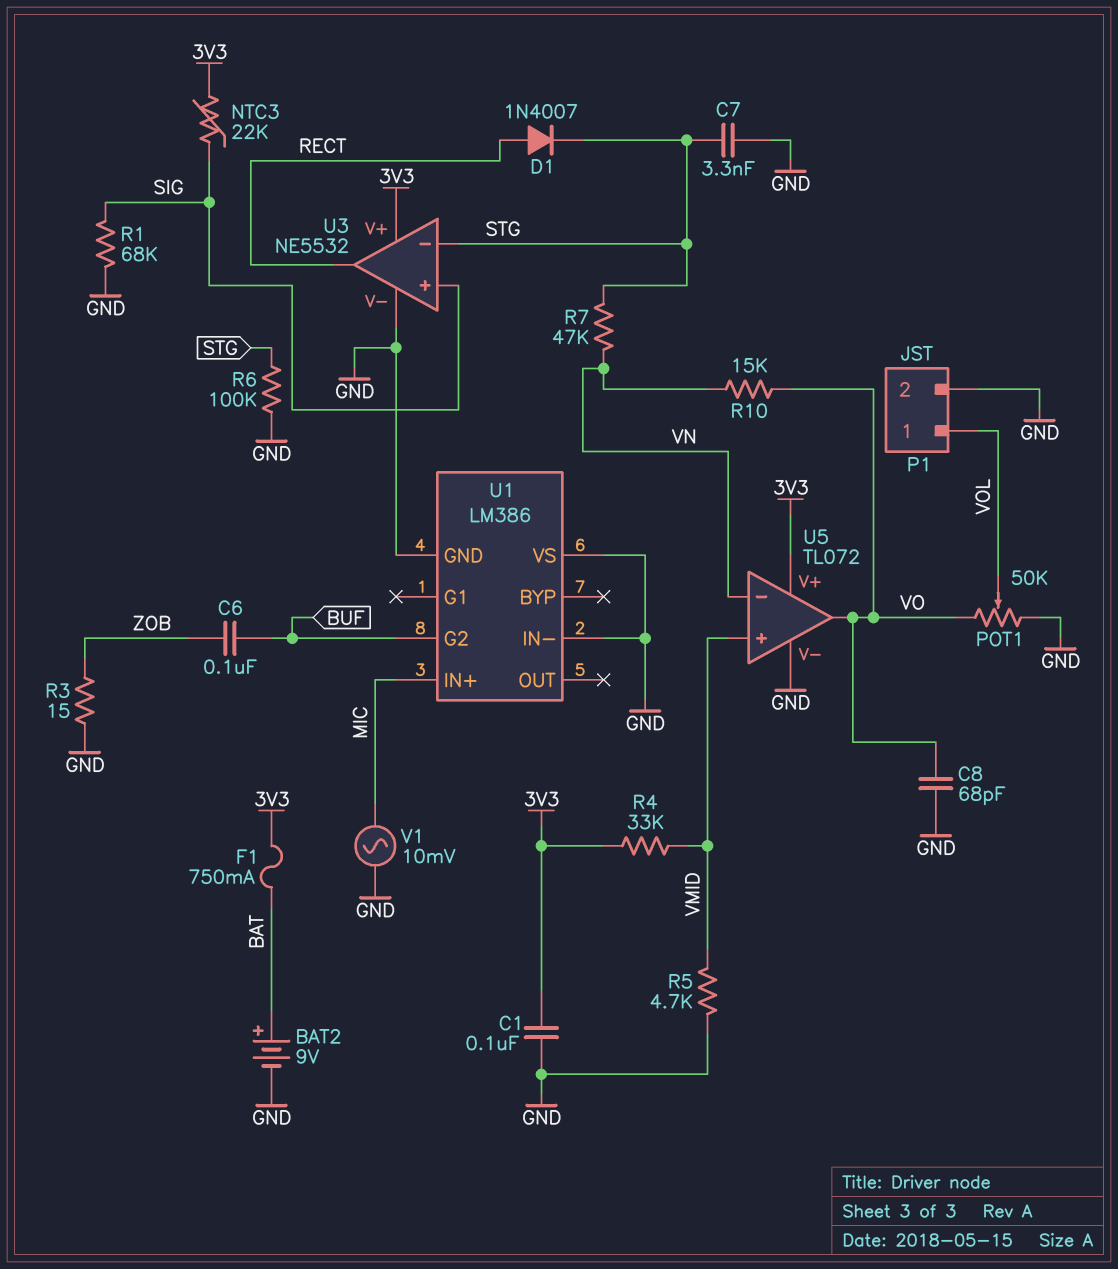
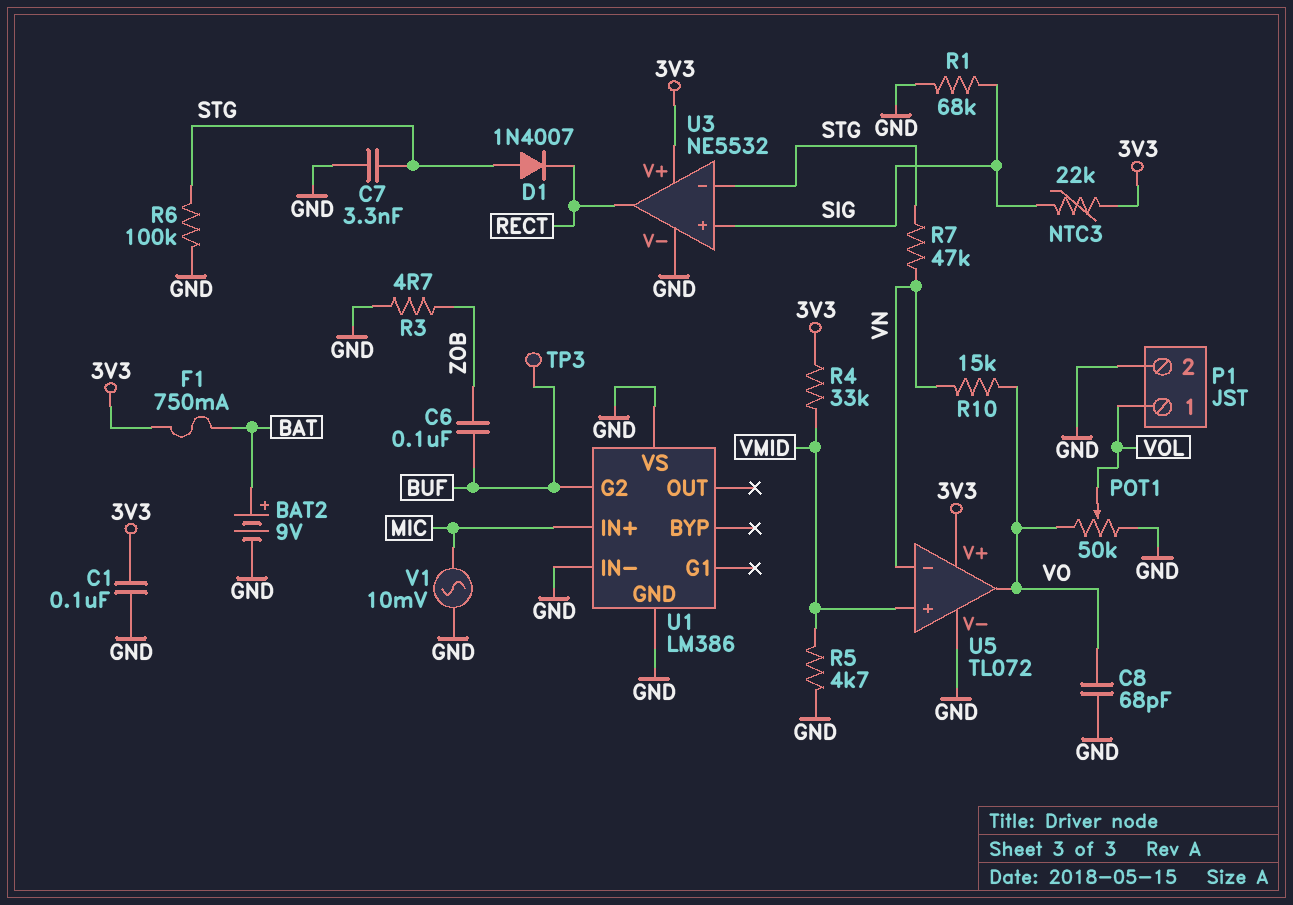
D1: diode 1N4007 (A RECT, K STG) -> diode 1N4007 (A STG, K RECT)
R3: 15 (GND, ZOB) -> 4.7 (GND, ZOB)
TP3: none -> test point (BUF)

